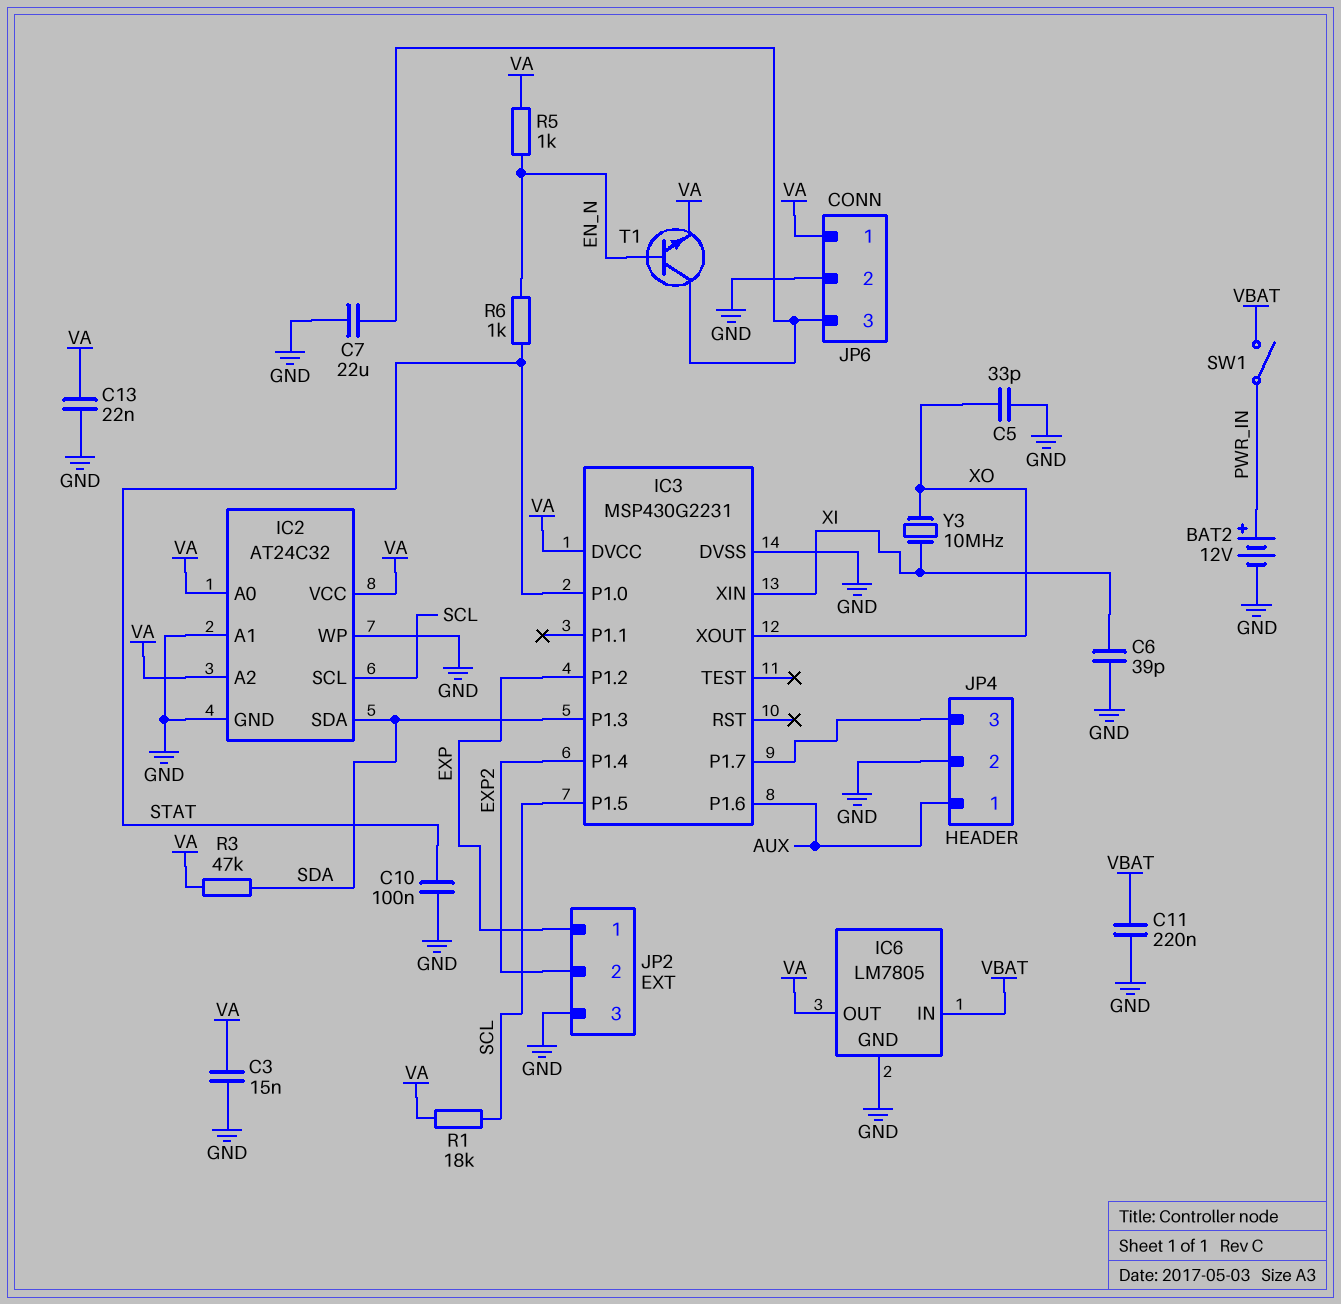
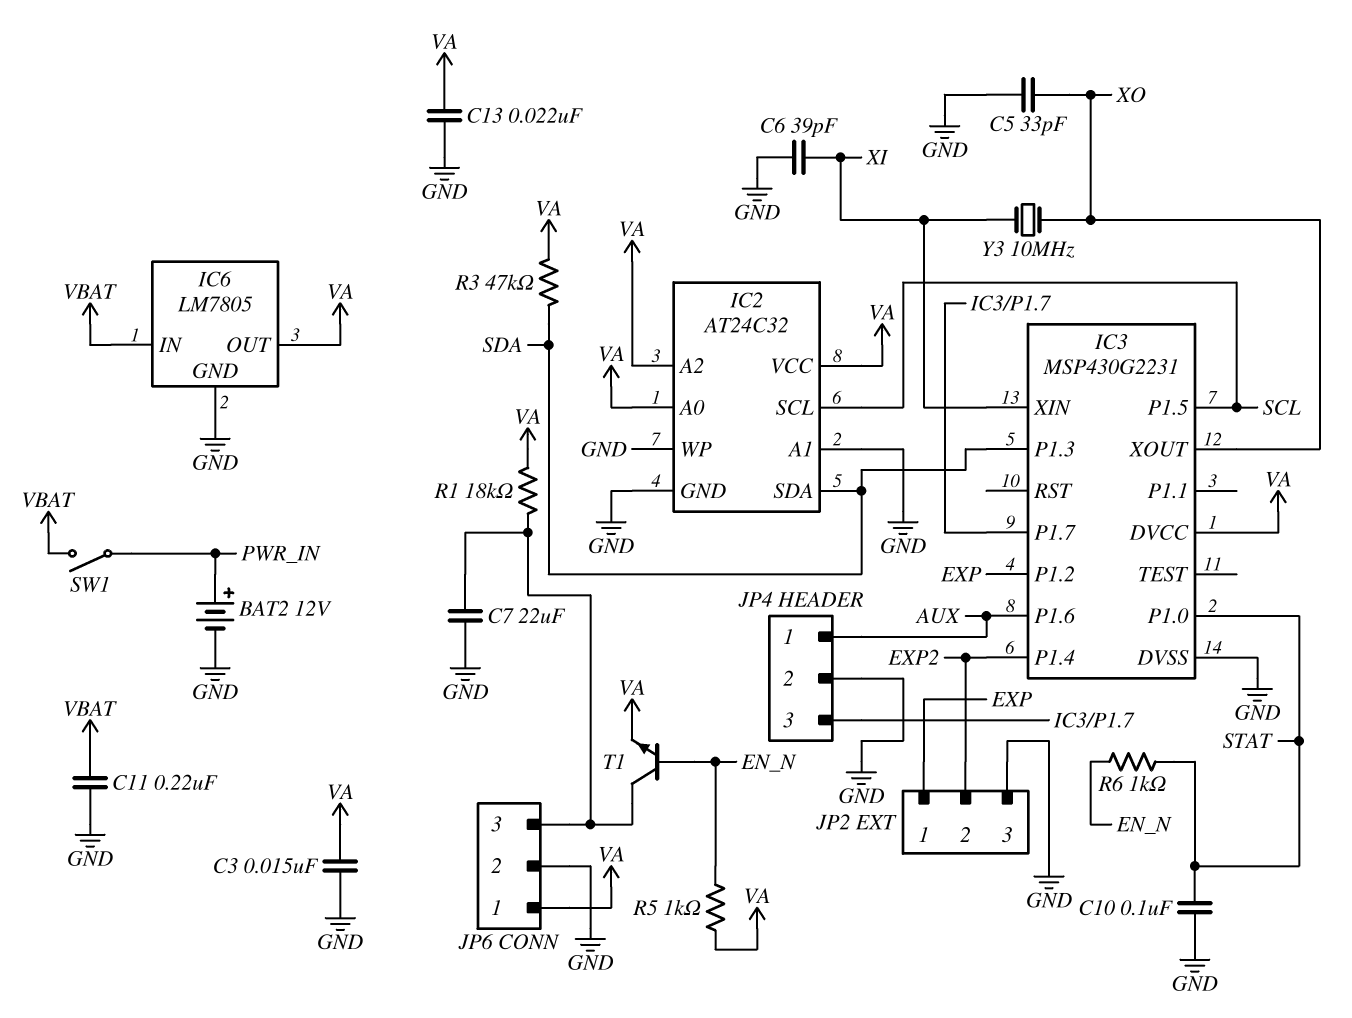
R1: 18k (SCL, VA) -> 18k (JP6/3, VA)

